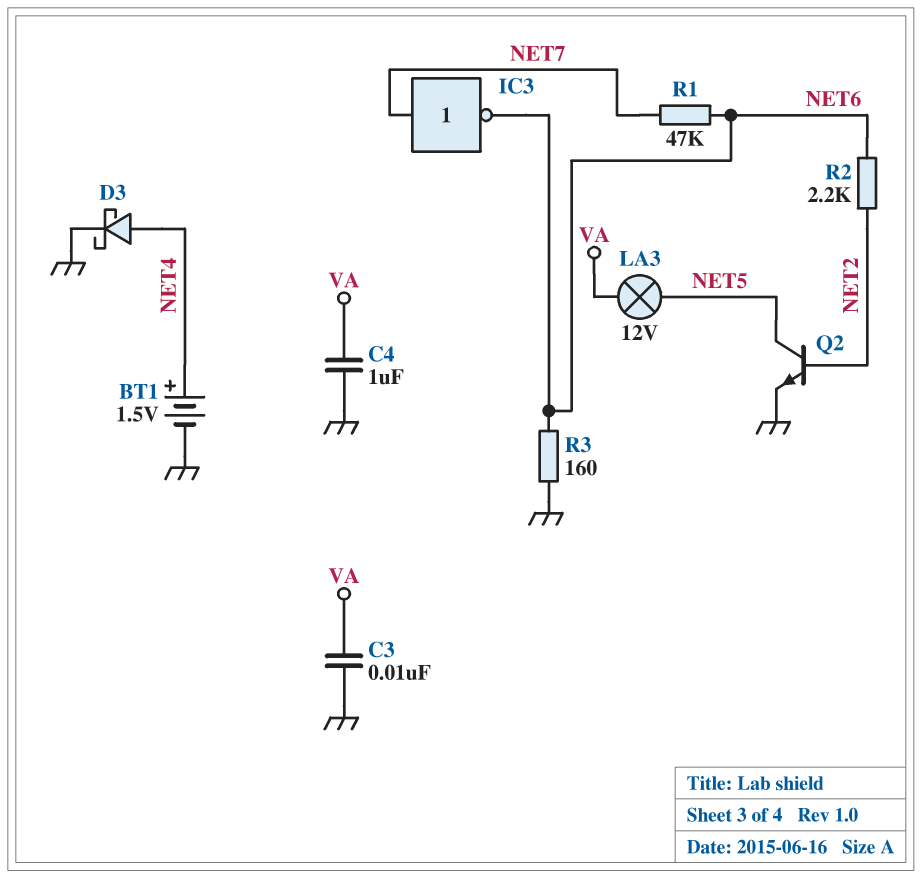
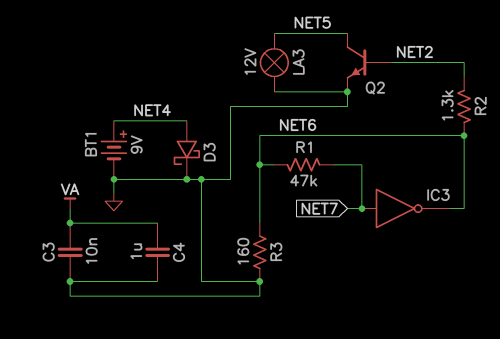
BT1: 1.5V (plus NET4, minus GND) -> 9V (plus NET4, minus GND)
LA3: lamp 12V (NET5, VA) -> lamp 12V (GND, NET5)
R2: 2.2k (NET2, NET6) -> 1.3k (NET2, NET6)

